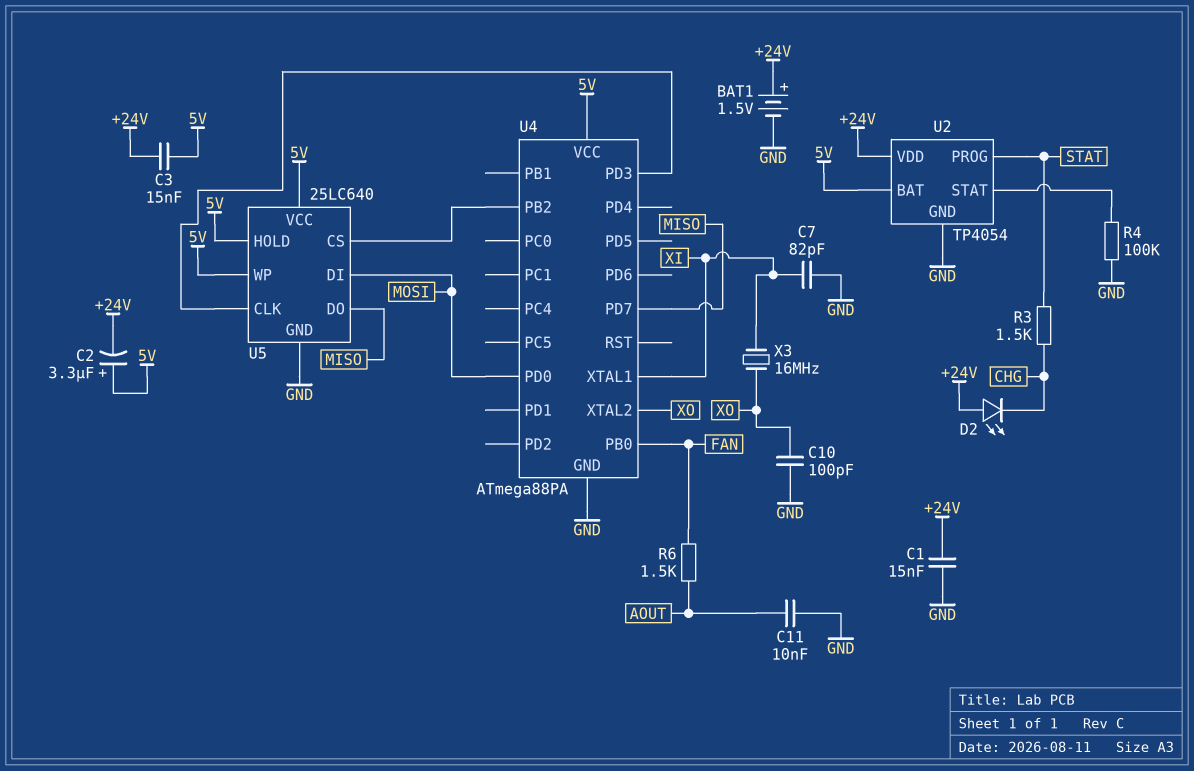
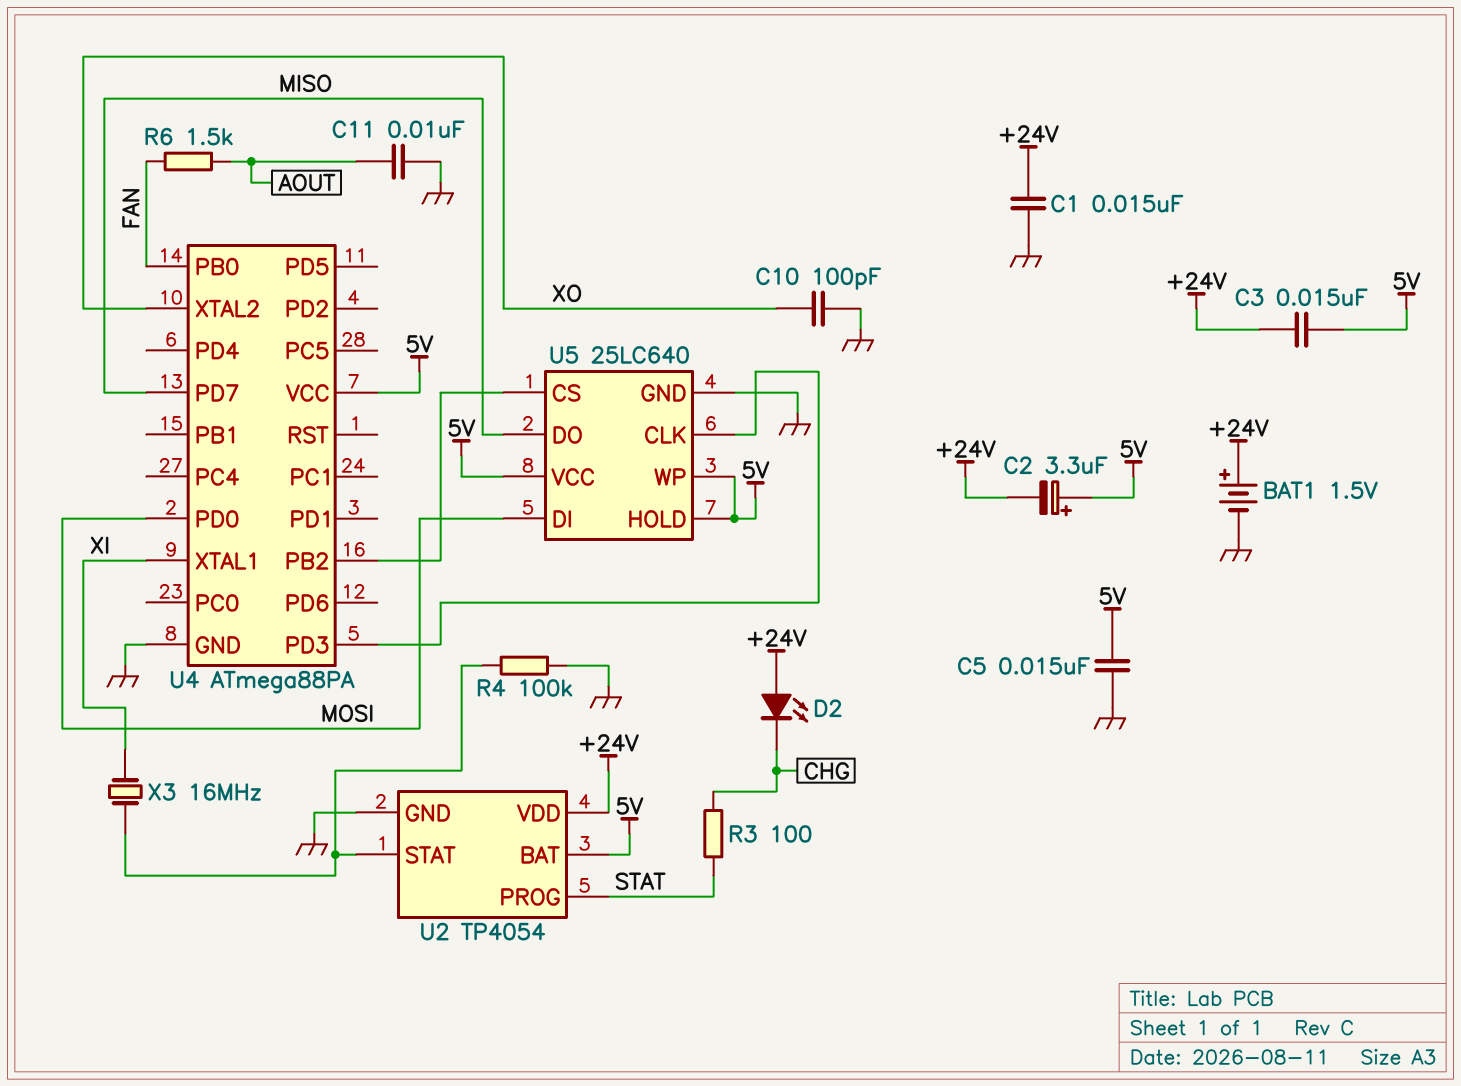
C5: none -> 15nF (5V, GND)
C7: 82pF (GND, XI) -> none
R3: 1.5k (CHG, STAT) -> 100 (CHG, STAT)
X3: 16MHz (XI, XO) -> 16MHz (U2/STAT, XI)

